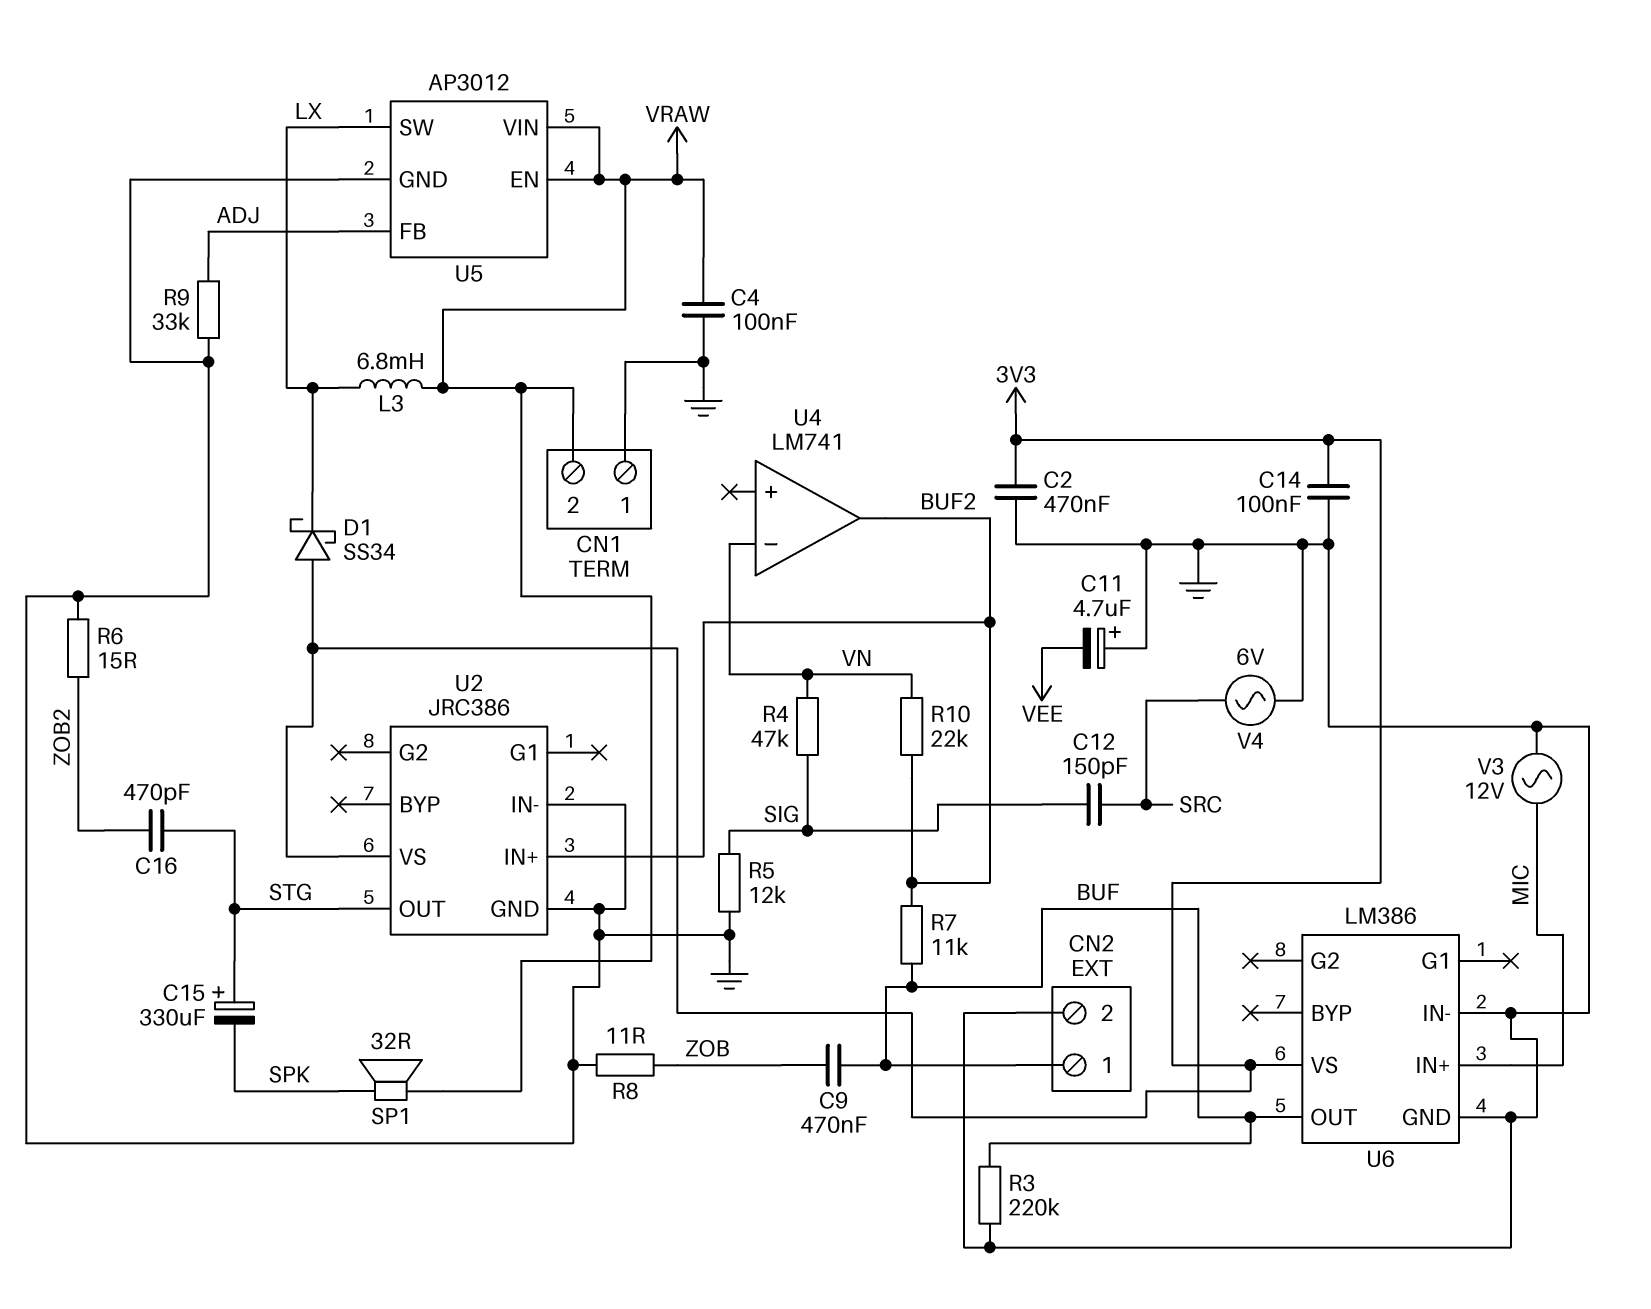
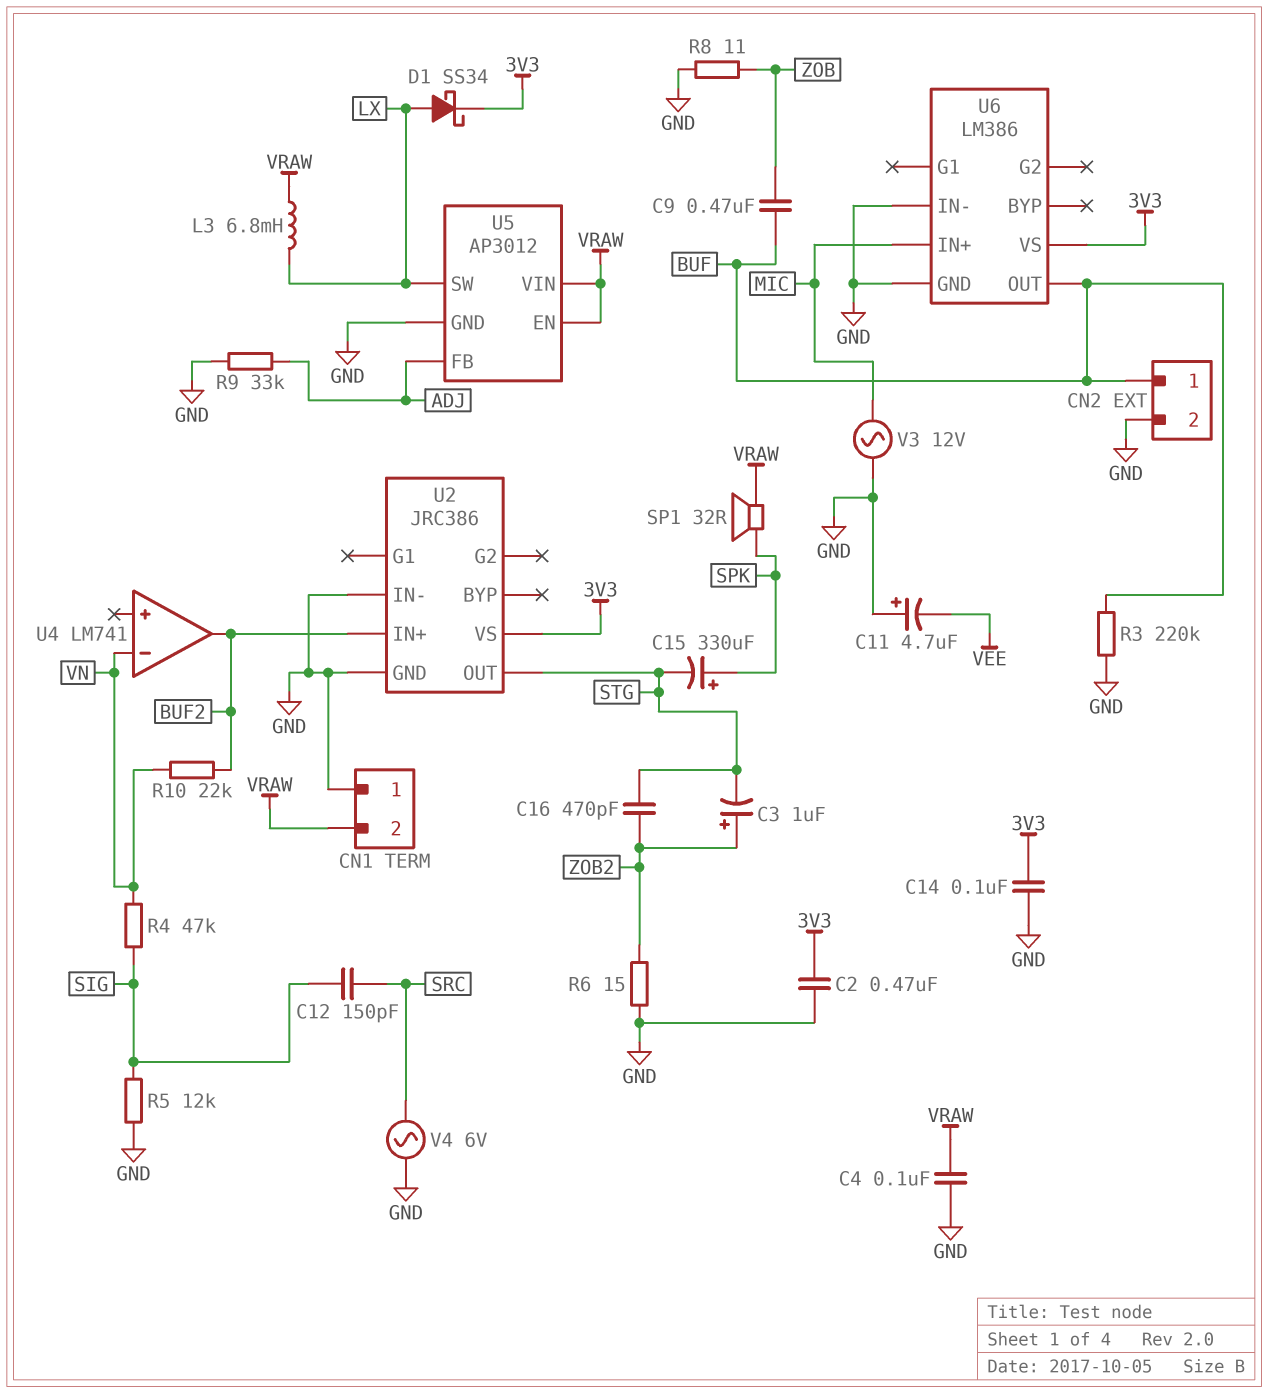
C3: none -> 1uF (plus ZOB2, minus STG)
C15: 330uF (plus STG, minus SPK) -> 330uF (plus SPK, minus STG)
D1: schottky SS34 (A 3V3, K LX) -> schottky SS34 (A LX, K 3V3)
R7: 11k (BUF, BUF2) -> none

